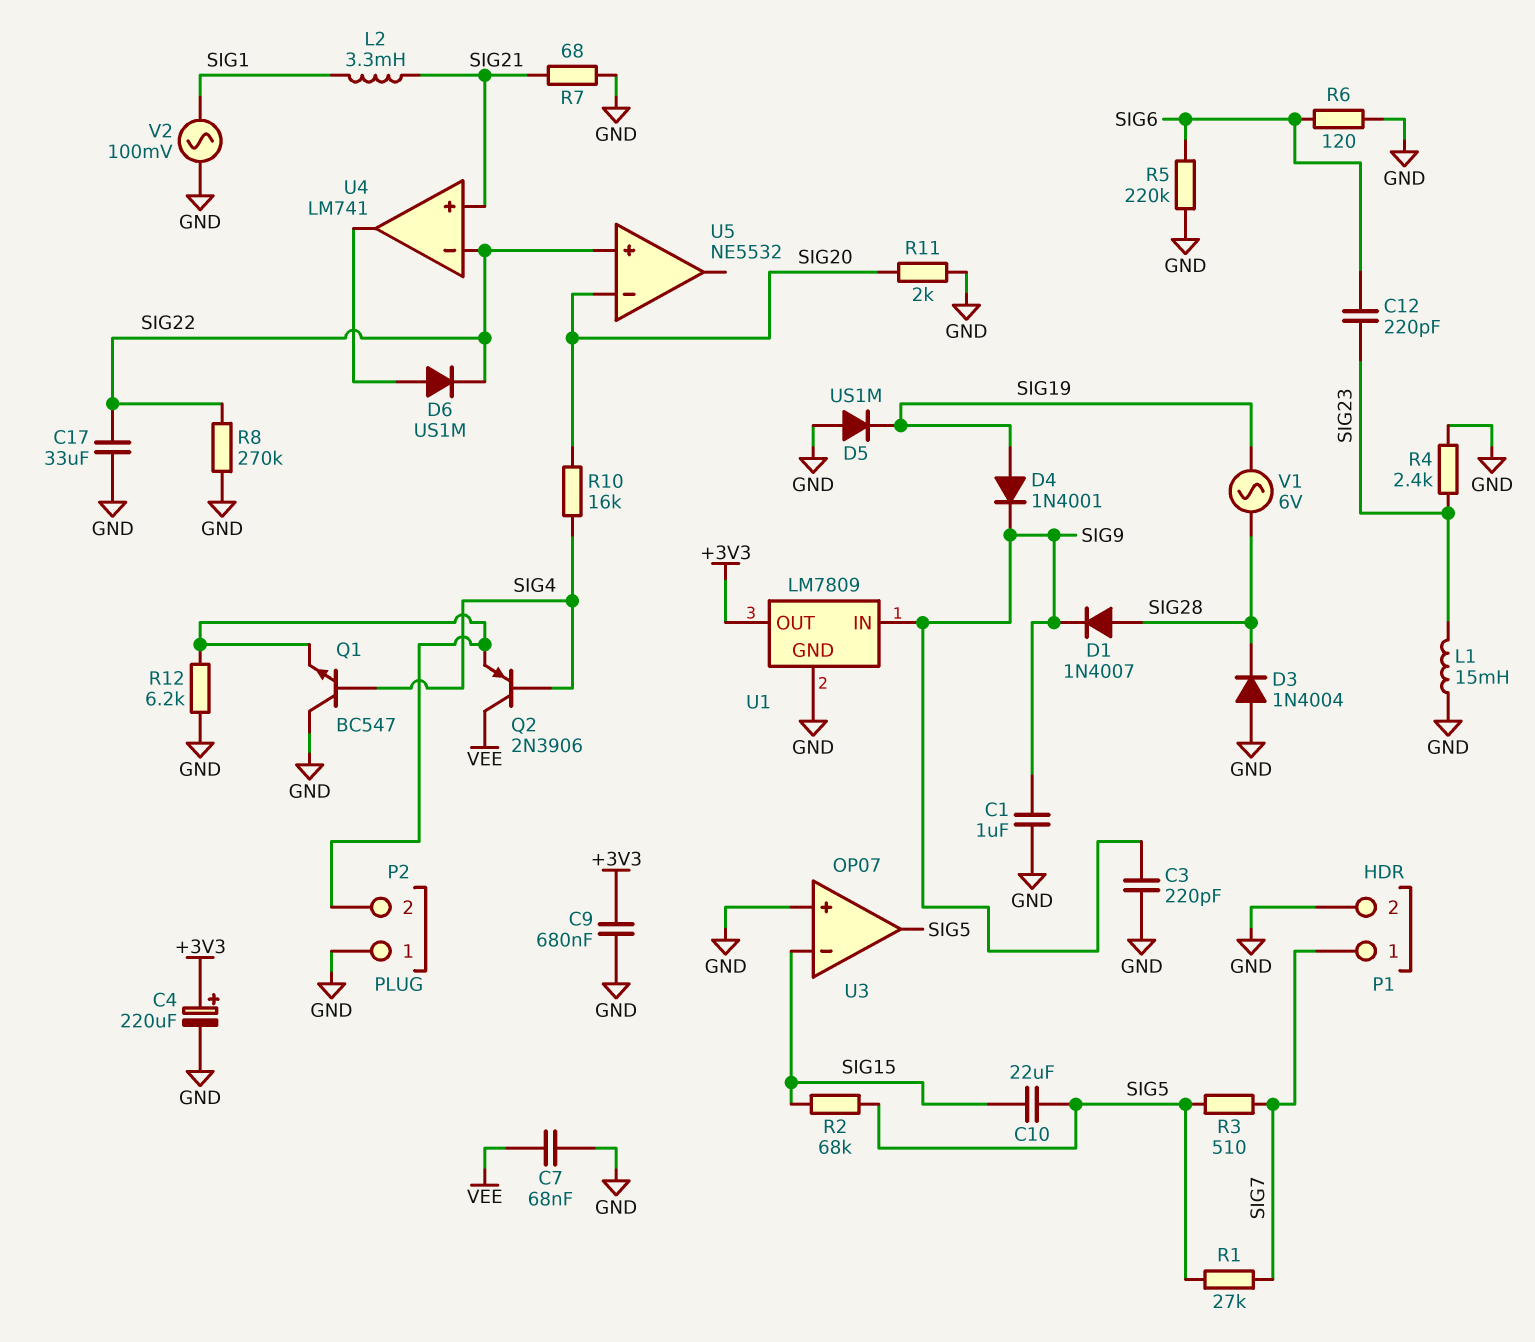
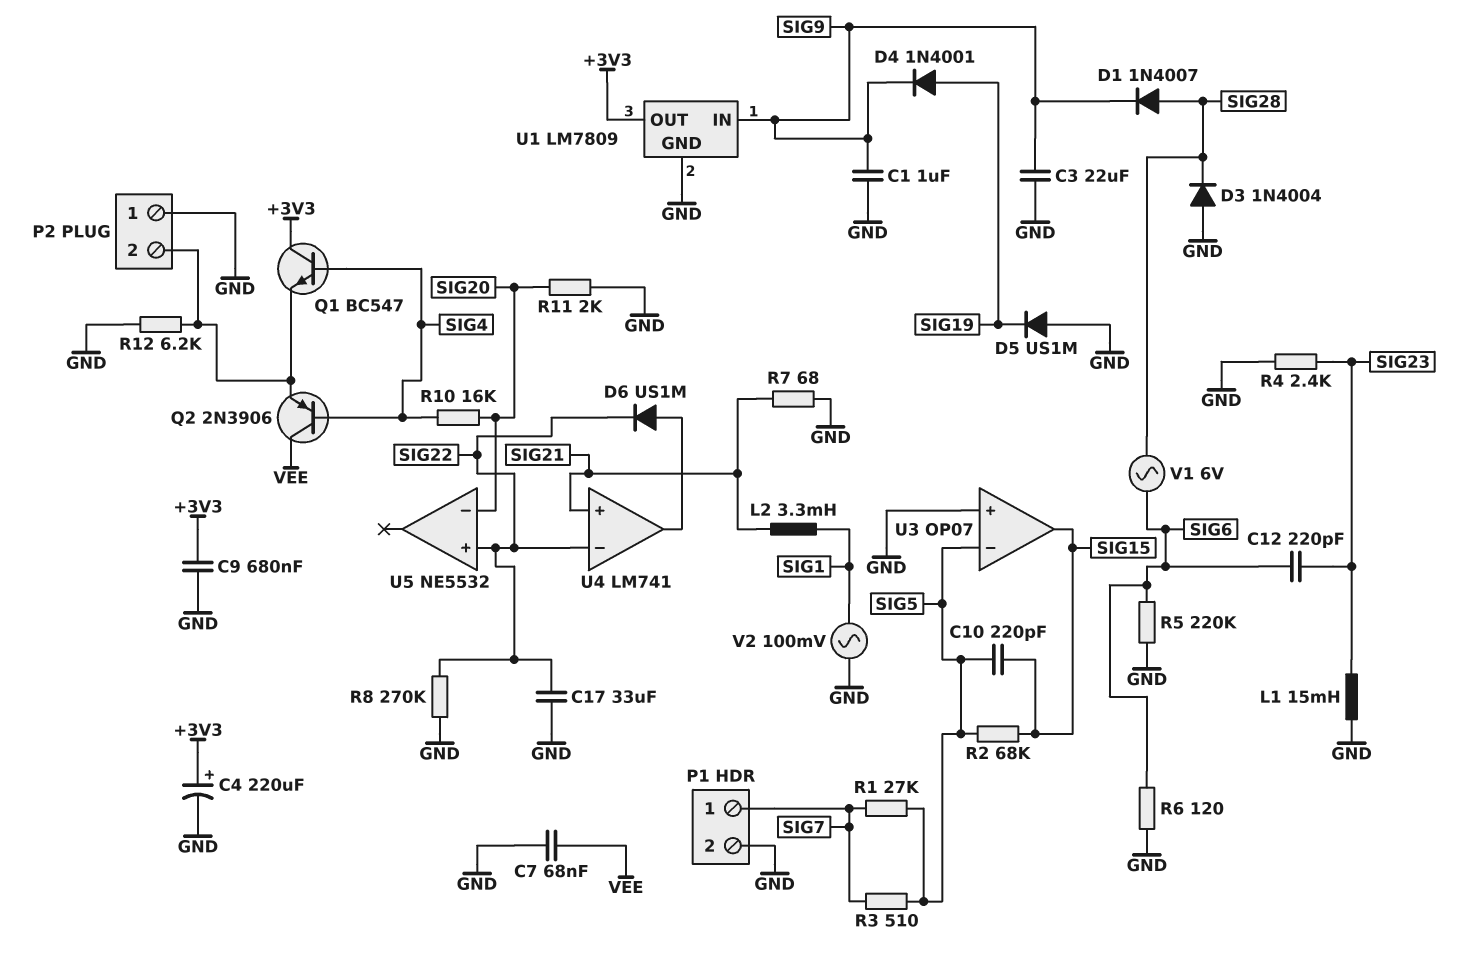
C3: 220pF (GND, SIG9) -> 22uF (GND, SIG9)
C10: 22uF (SIG5, SIG15) -> 220pF (SIG5, SIG15)
Q1: NPN BC547 (B SIG4, C GND, E P2/2) -> NPN BC547 (B SIG4, C +3V3, E P2/2)
U3 pin in-: SIG15 -> SIG5
U3 pin out: SIG5 -> SIG15
V1: AC 6V (SIG19, SIG28) -> AC 6V (SIG6, SIG28)

